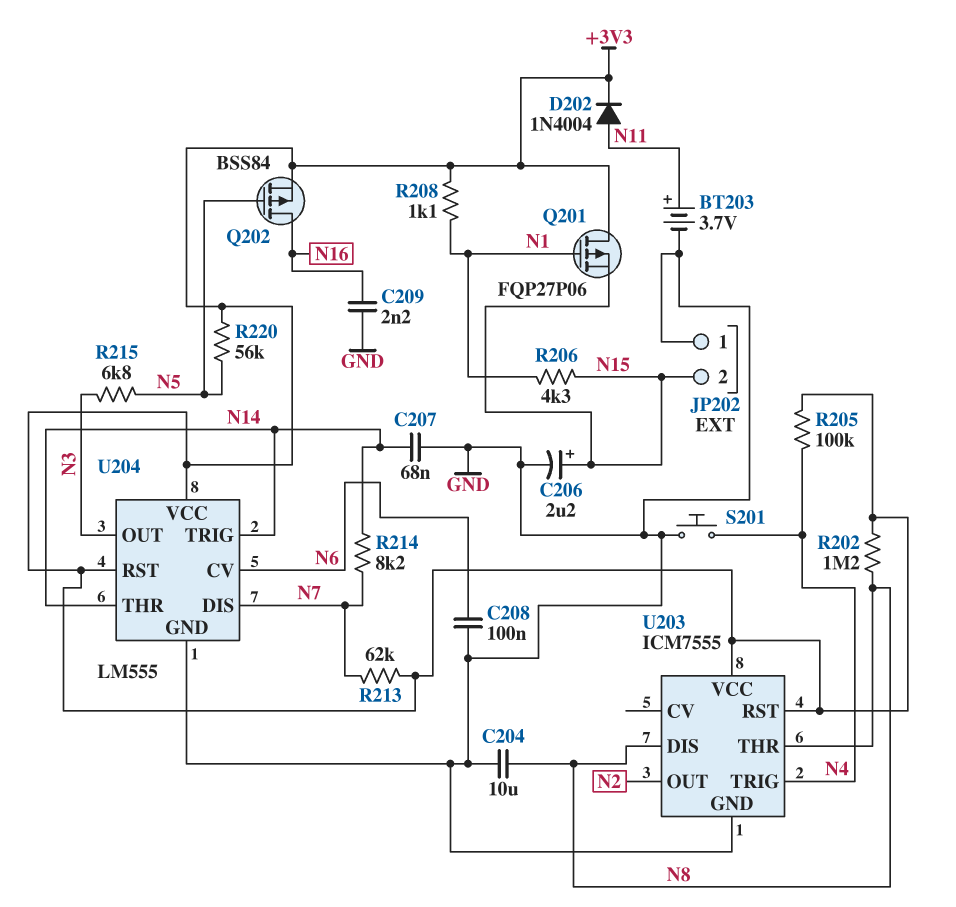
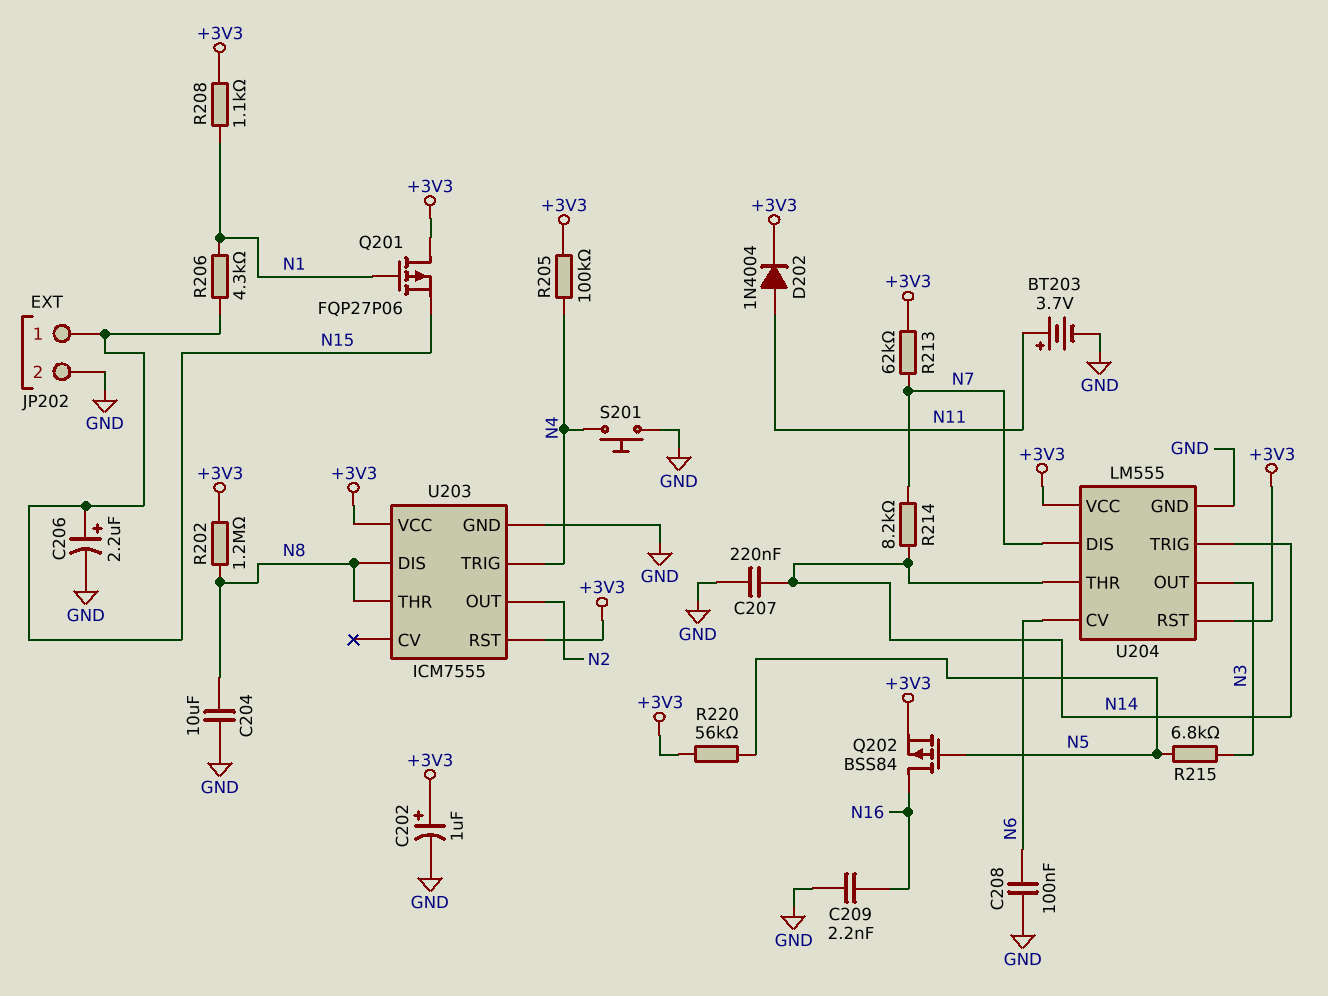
C202: none -> 1uF (plus +3V3, minus GND)
C207: 68nF (GND, N14) -> 220nF (GND, N14)
JP202 pin 1: GND -> N15
JP202 pin 2: N15 -> GND

